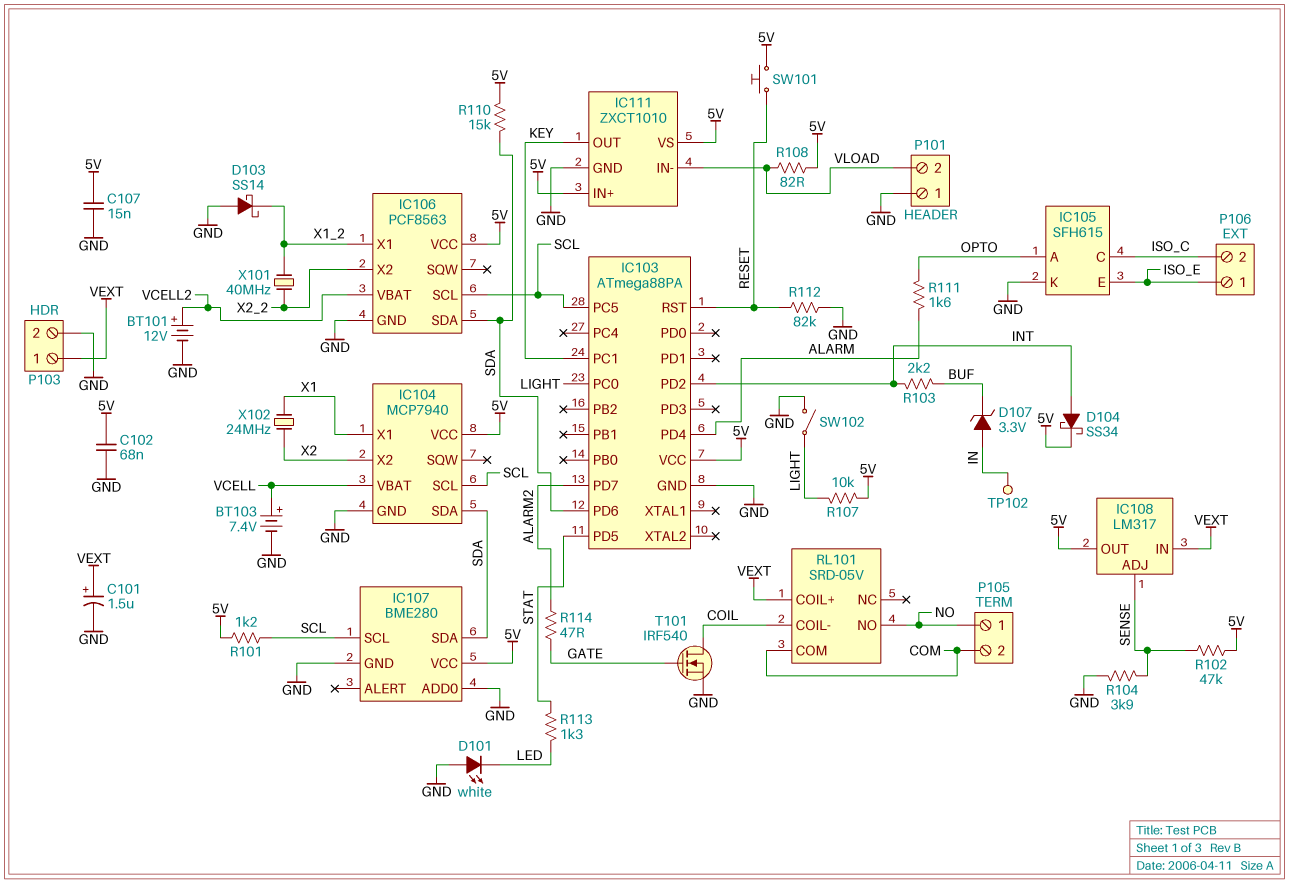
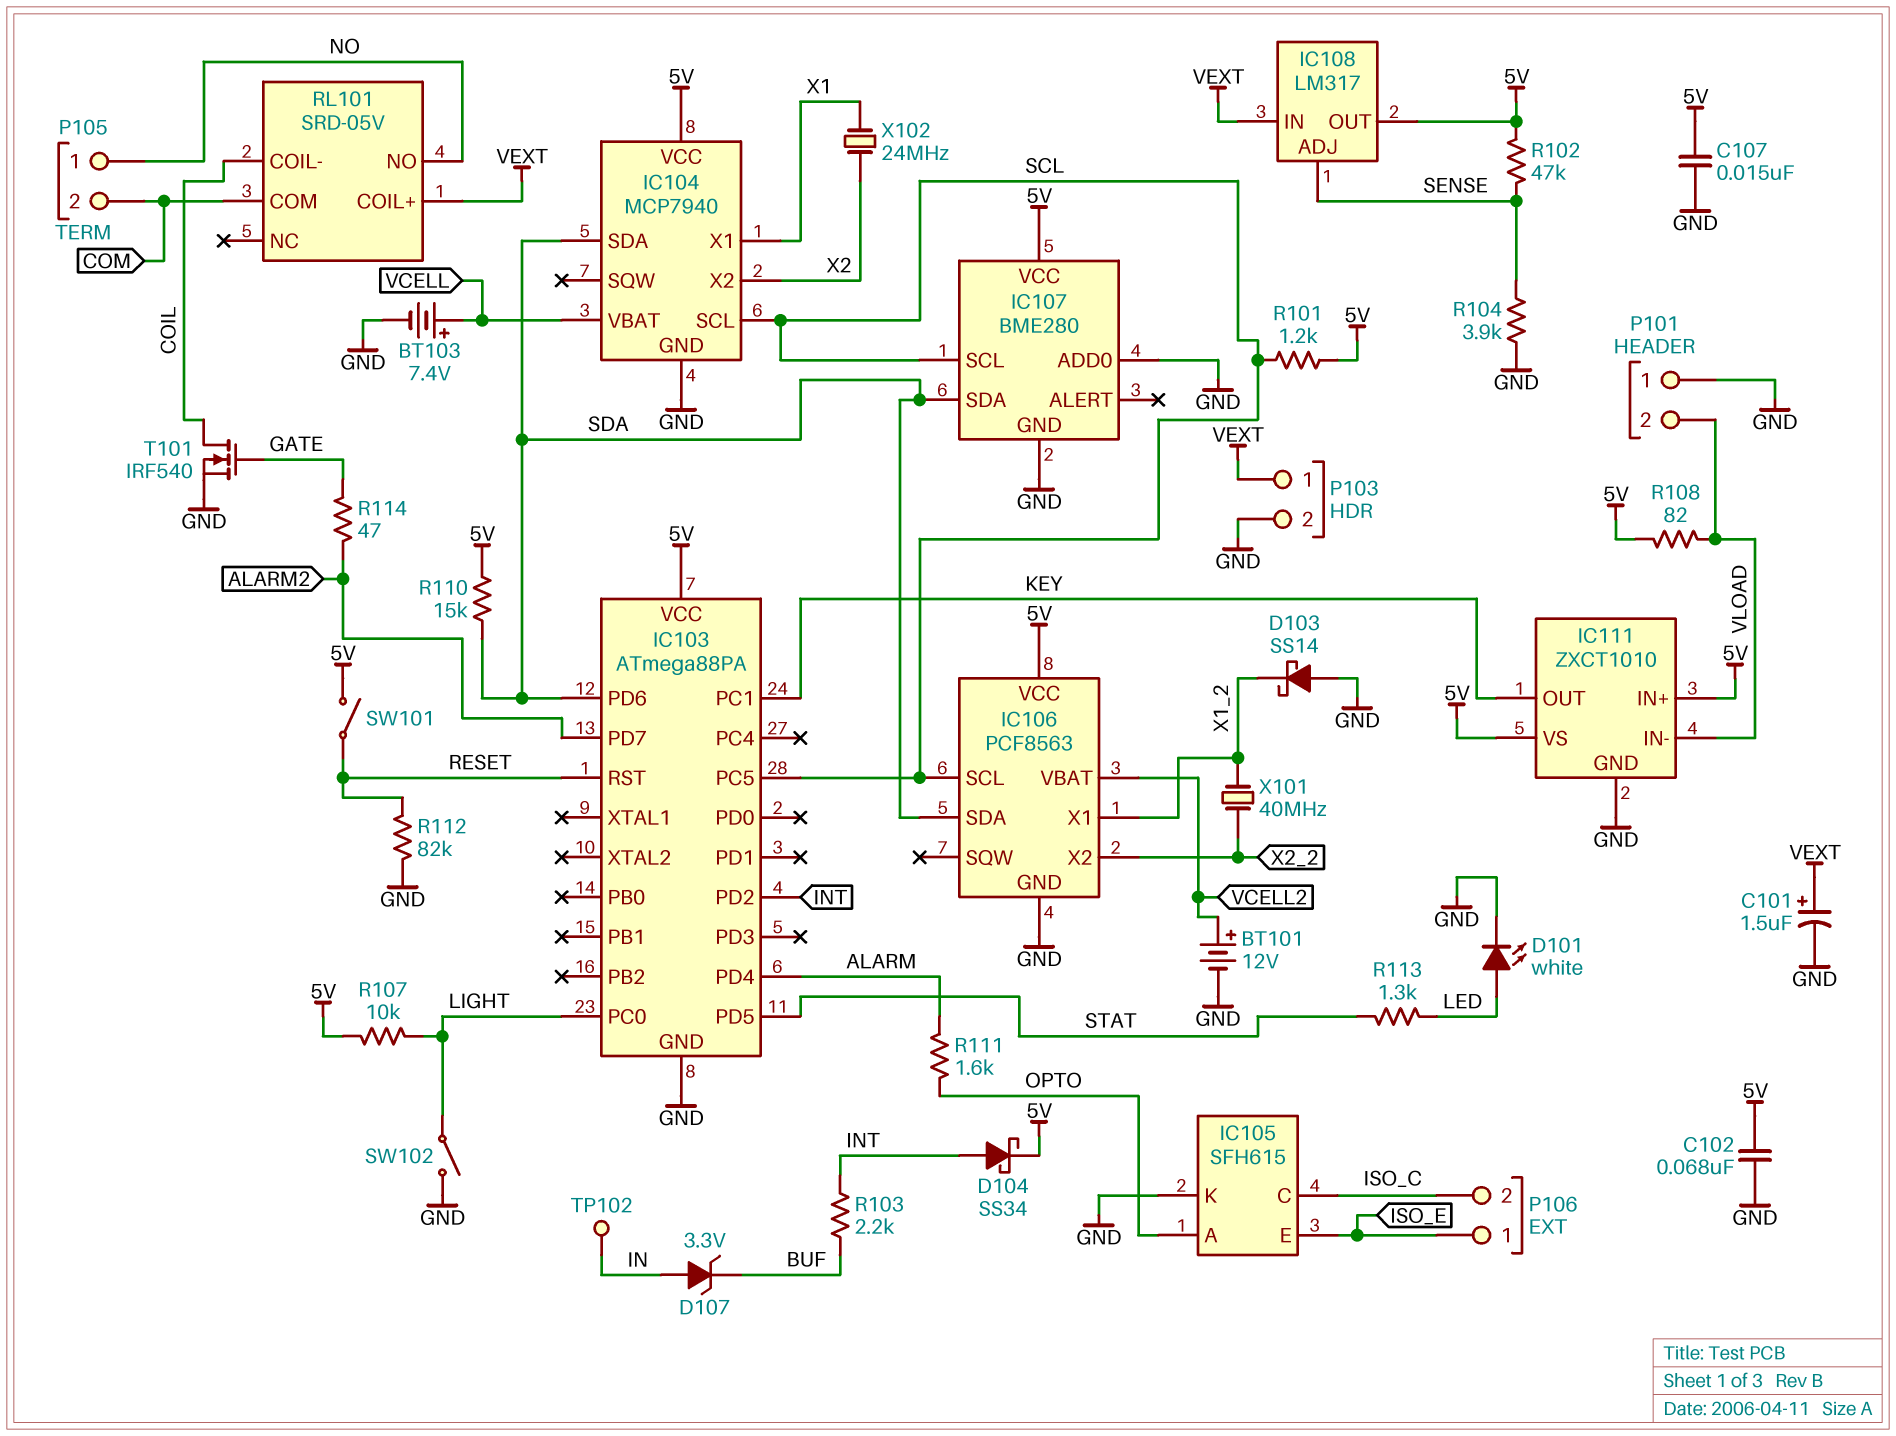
D101: LED white (A GND, K LED) -> LED white (A LED, K GND)
SW101: button (5V, RESET) -> switch (5V, RESET)

